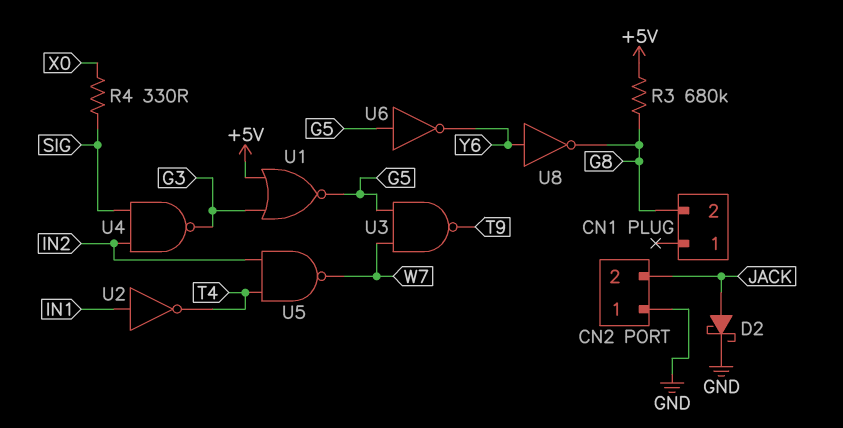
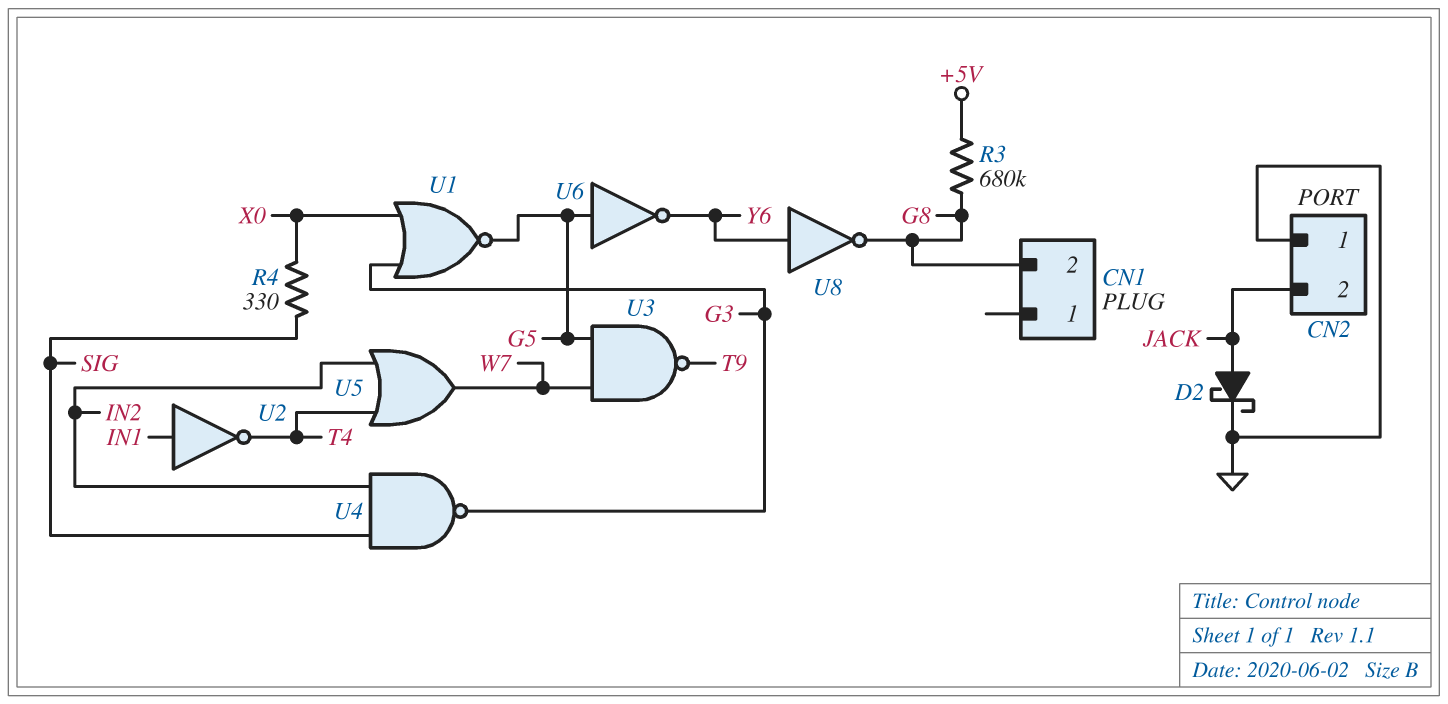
U1: NOR (in +5V, in G3, out G5) -> NOR (in G3, in X0, out G5)
U5: NAND (in IN2, in T4, out W7) -> OR (in IN2, in T4, out W7)

